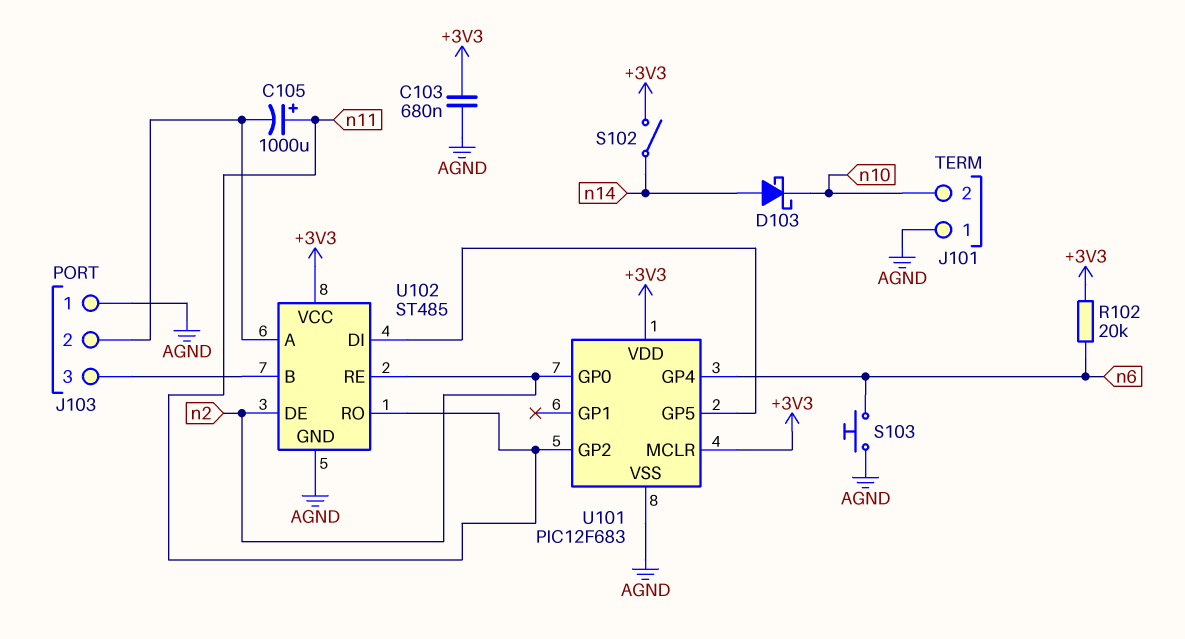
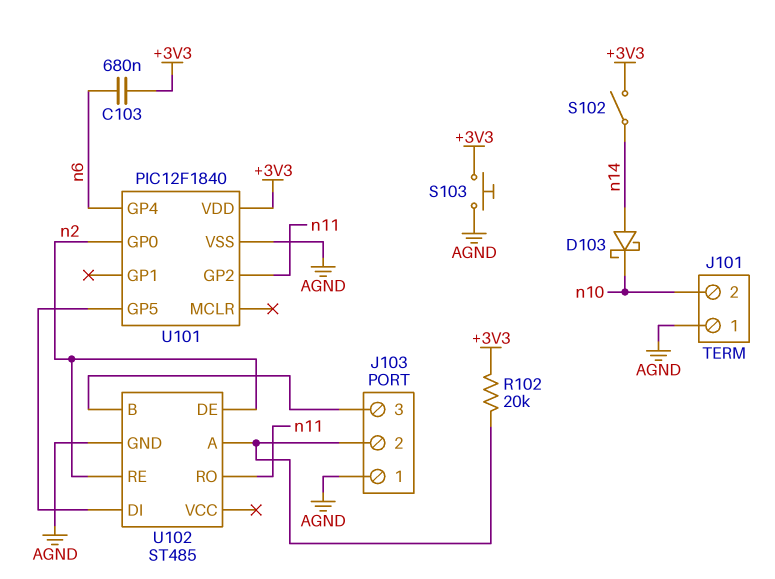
C103: 680nF (+3V3, AGND) -> 680nF (+3V3, n6)
C105: 1000uF (plus n11, minus J103/2) -> none
R102: 20k (+3V3, n6) -> 20k (+3V3, J103/2)
S103: button (AGND, n6) -> button (+3V3, AGND)
U101: PIC12F683 -> PIC12F1840
U101 pin MCLR: +3V3 -> none
U102 pin VCC: +3V3 -> none

